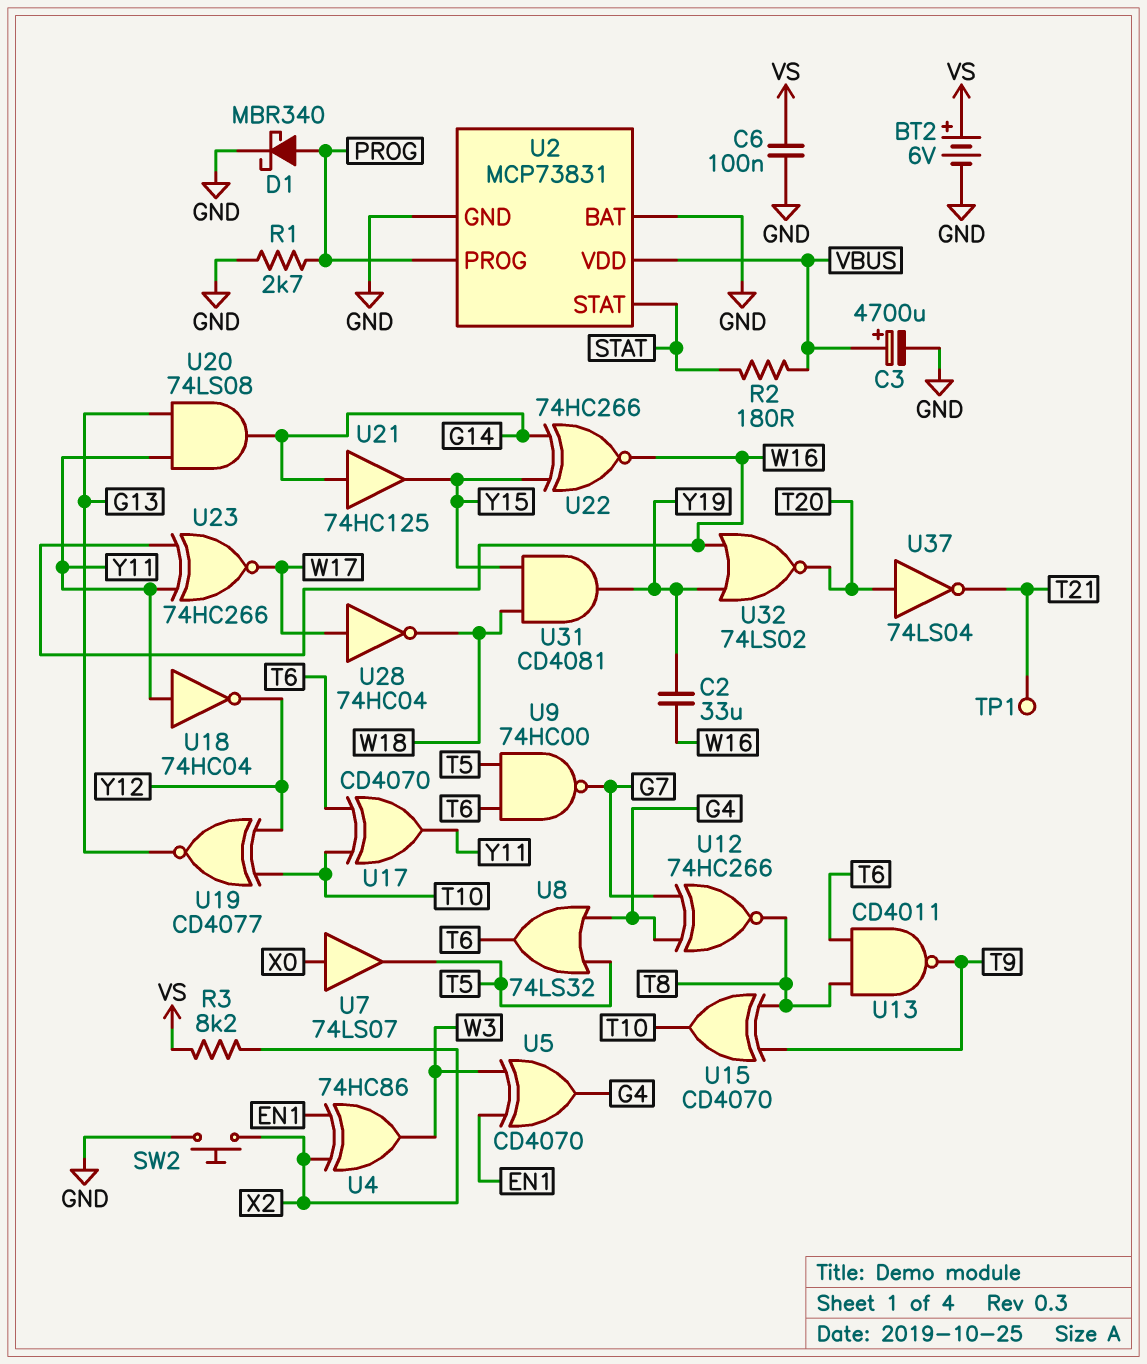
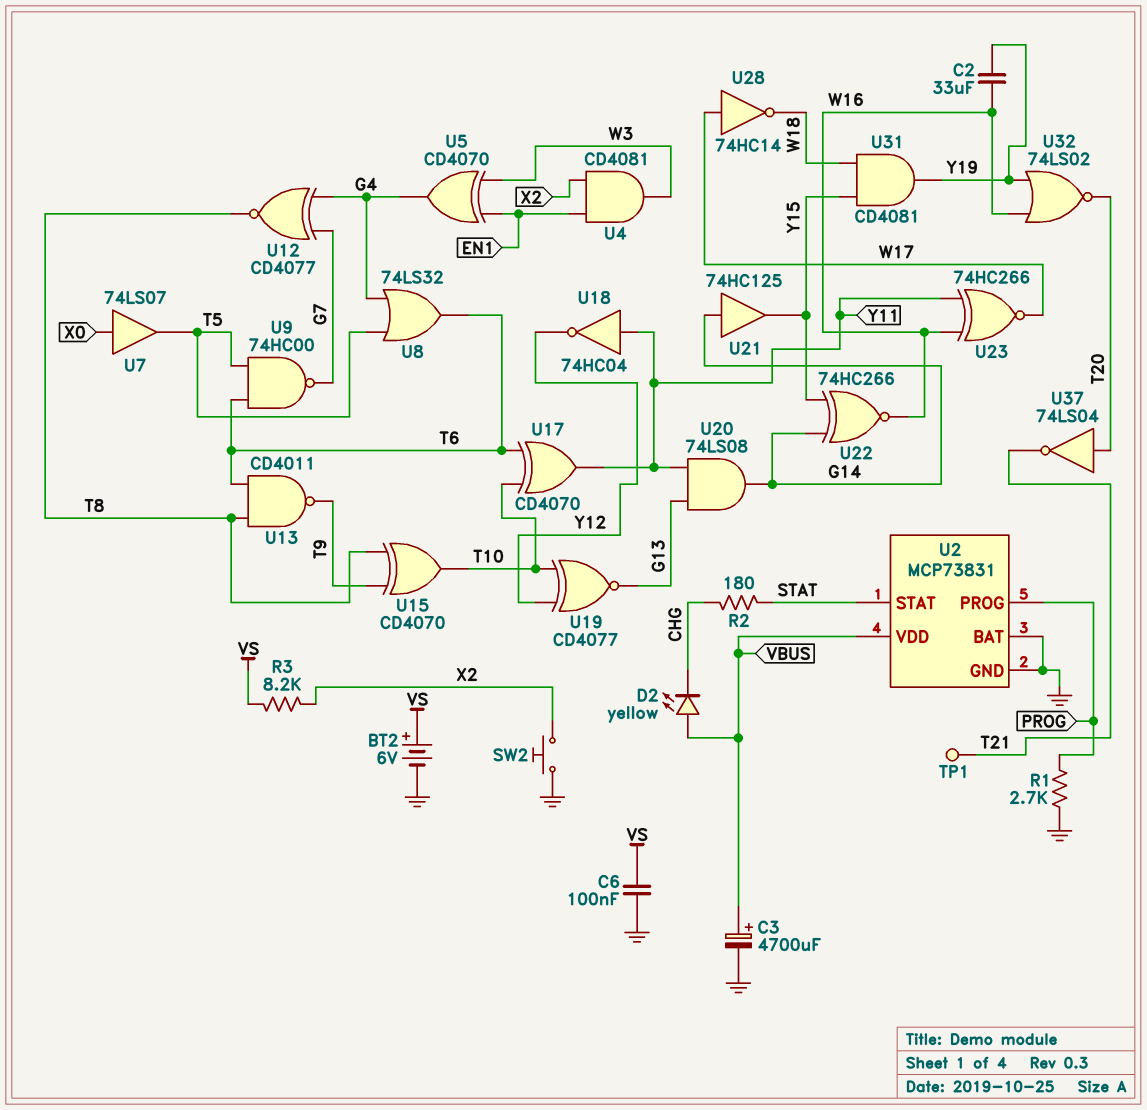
D1: schottky MBR340 (A PROG, K GND) -> none
D2: none -> LED yellow (A VBUS, K CHG)
R2: 180 (STAT, VBUS) -> 180 (CHG, STAT)
U4: XOR 74HC86 (in EN1, in X2, out W3) -> AND CD4081 (in EN1, in X2, out W3)
U12: XNOR 74HC266 (in G4, in G7, out T8) -> XNOR CD4077 (in G4, in G7, out T8)
U28: NOT 74HC04 (in W17, out W18) -> NOT 74HC14 (in W17, out W18)

